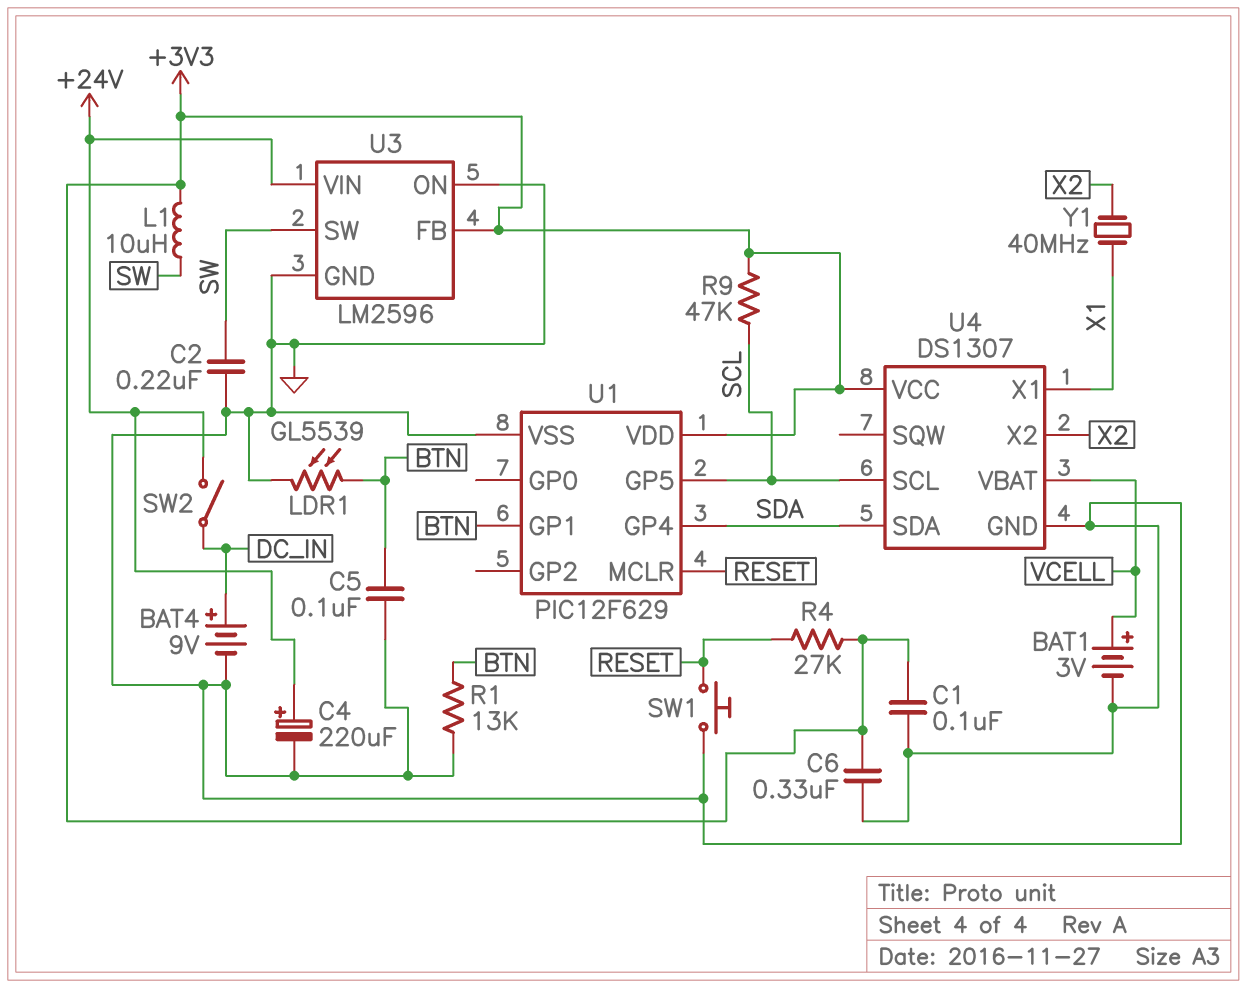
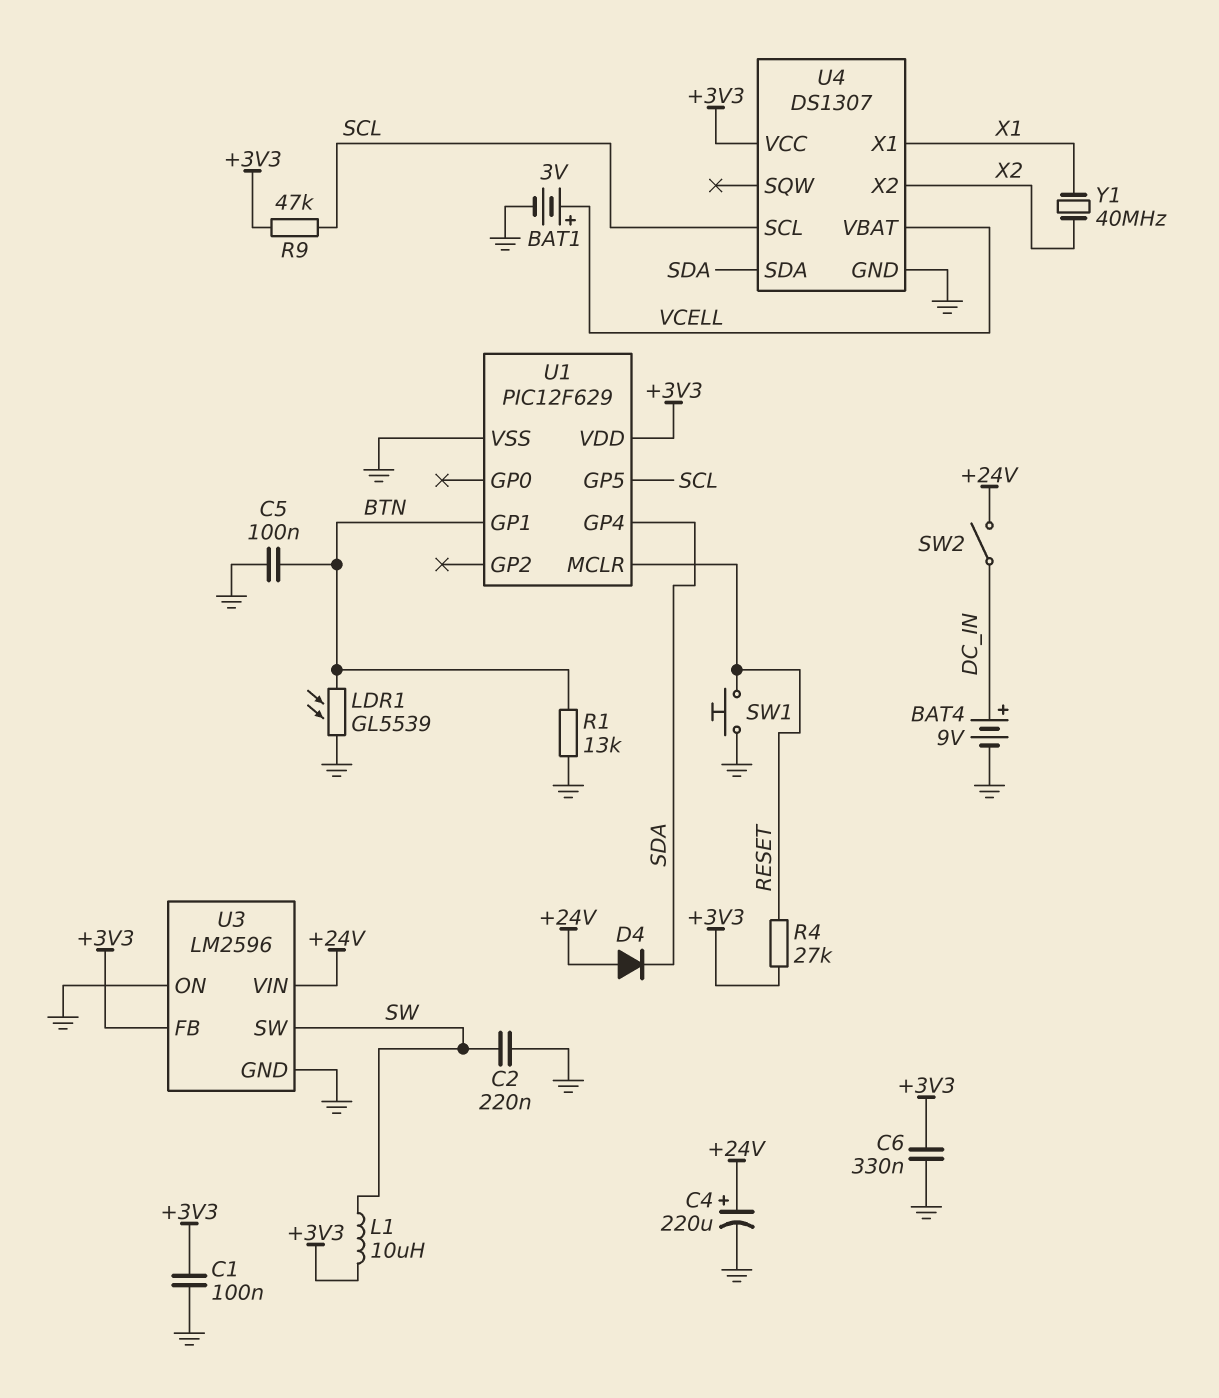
D4: none -> diode (A +24V, K SDA)

